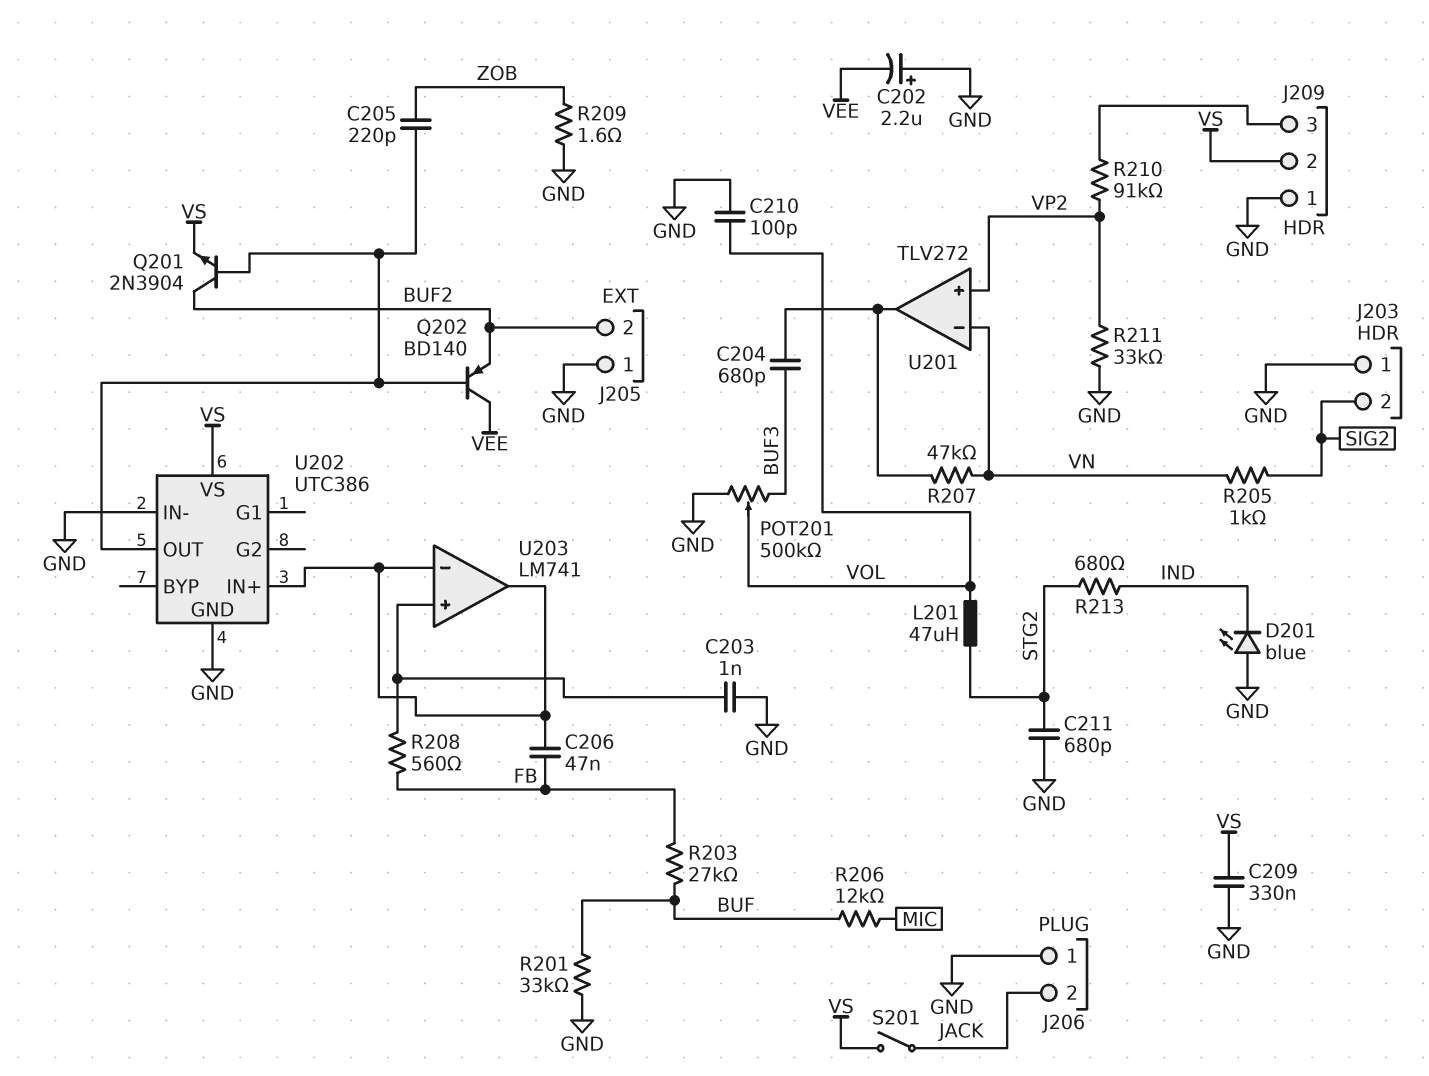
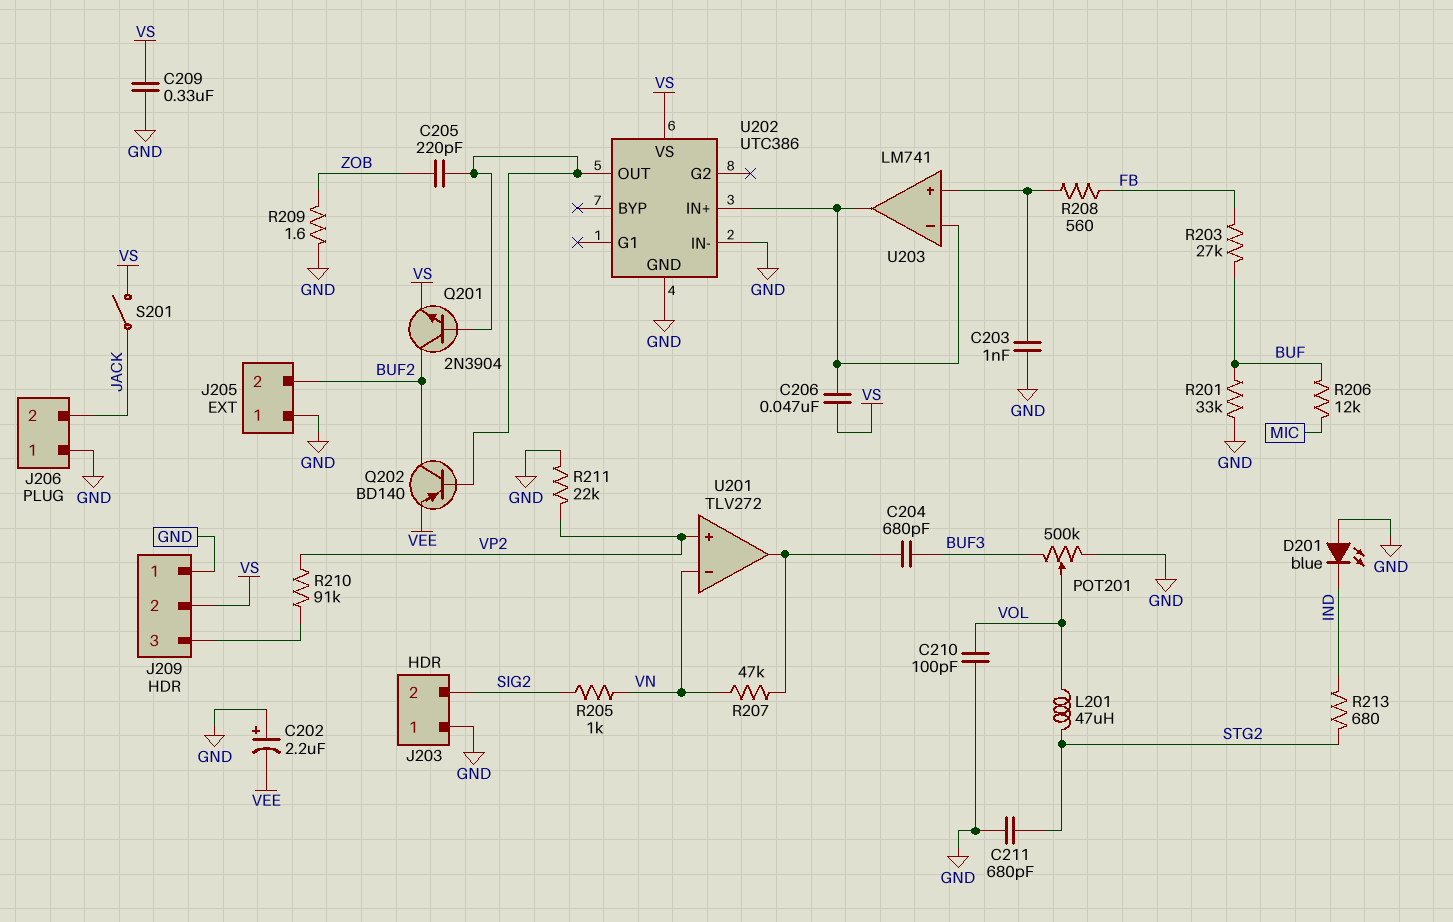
C206: 47nF (FB, U202/IN+) -> 47nF (U202/IN+, VS)
Q202: PNP BD140 (B U202/OUT, C VEE, E BUF2) -> PNP BD140 (B U202/OUT, C BUF2, E VEE)
R211: 33k (GND, VP2) -> 22k (GND, VP2)

